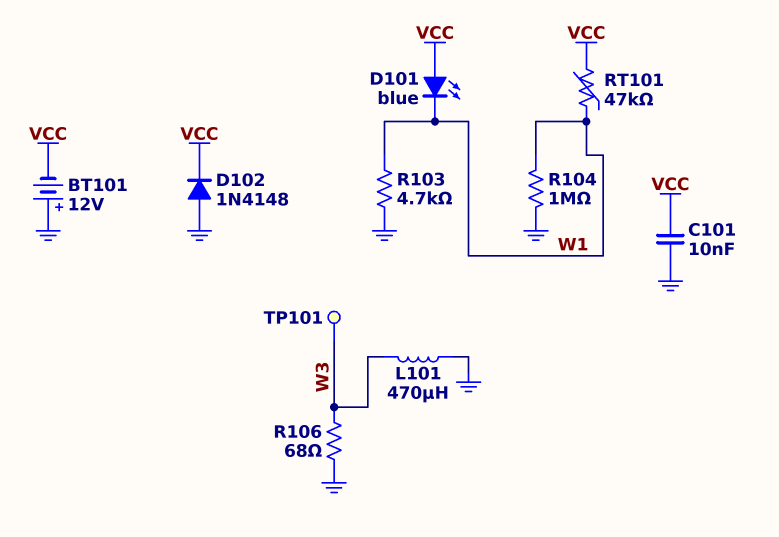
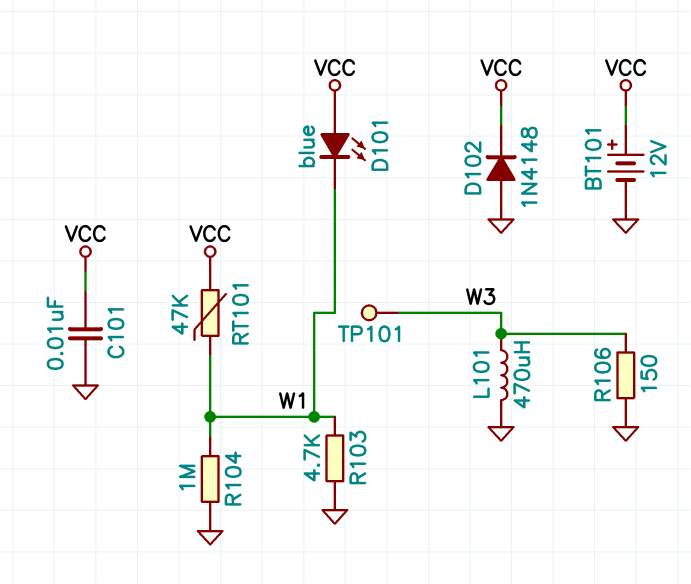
BT101: 12V (plus GND, minus VCC) -> 12V (plus VCC, minus GND)
R106: 68 (GND, W3) -> 150 (GND, W3)

